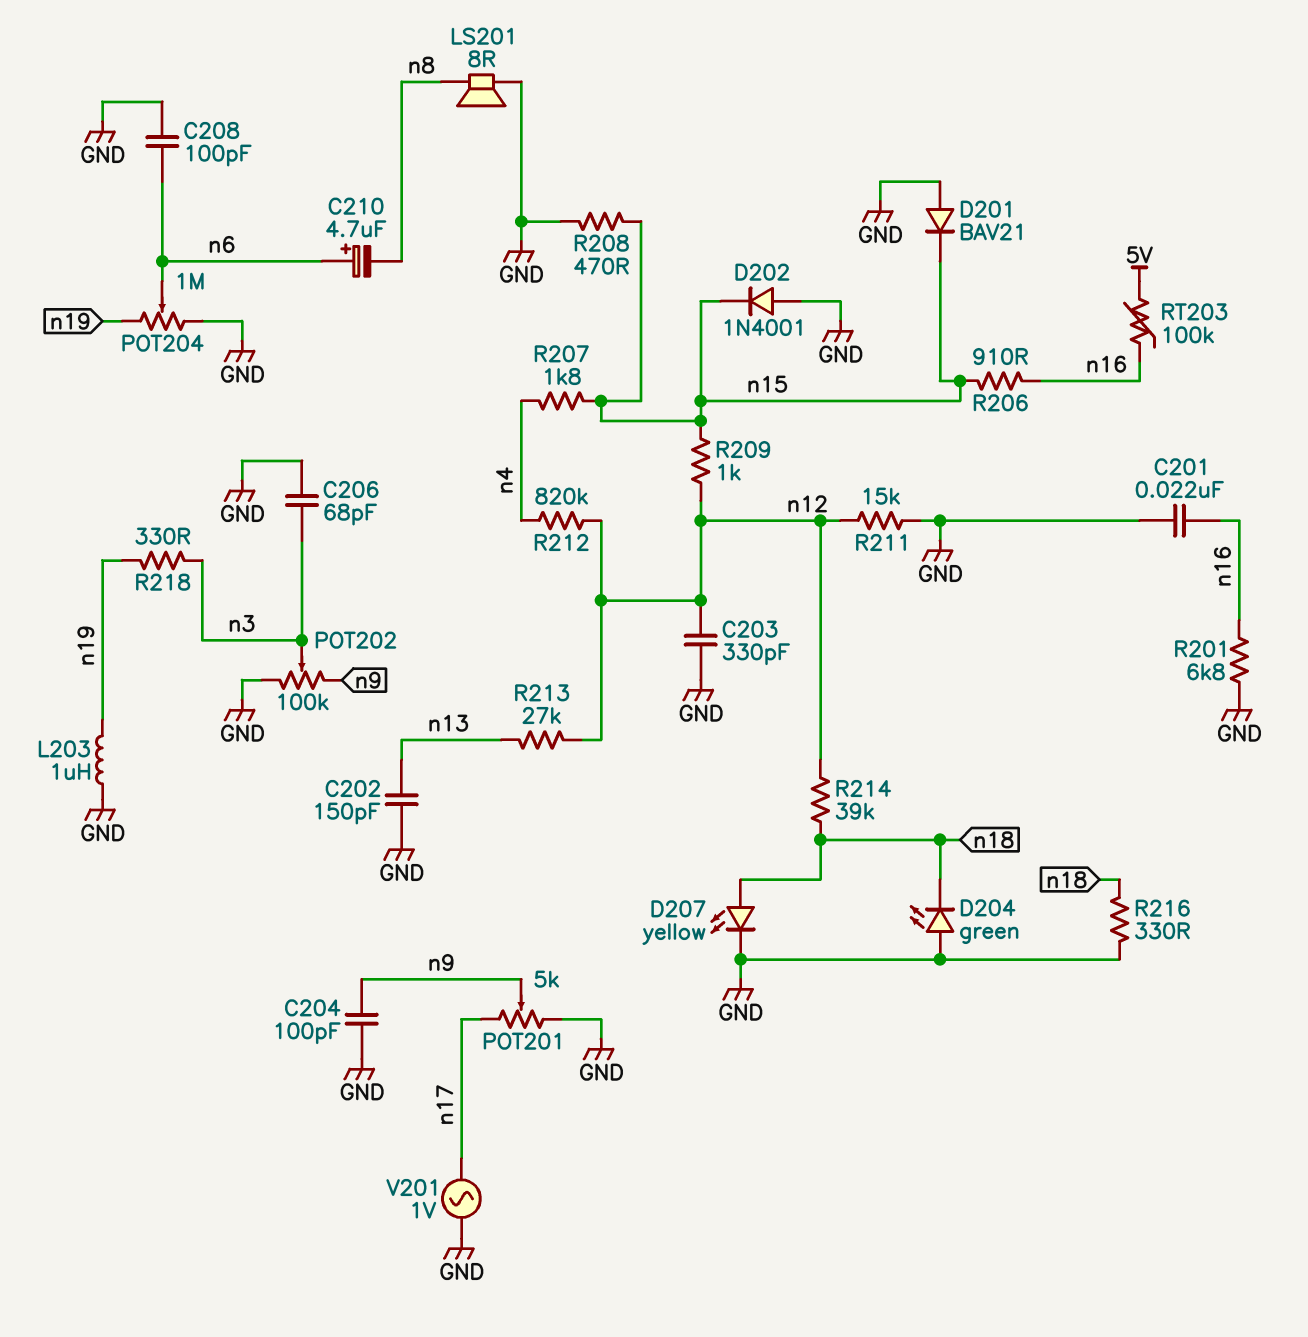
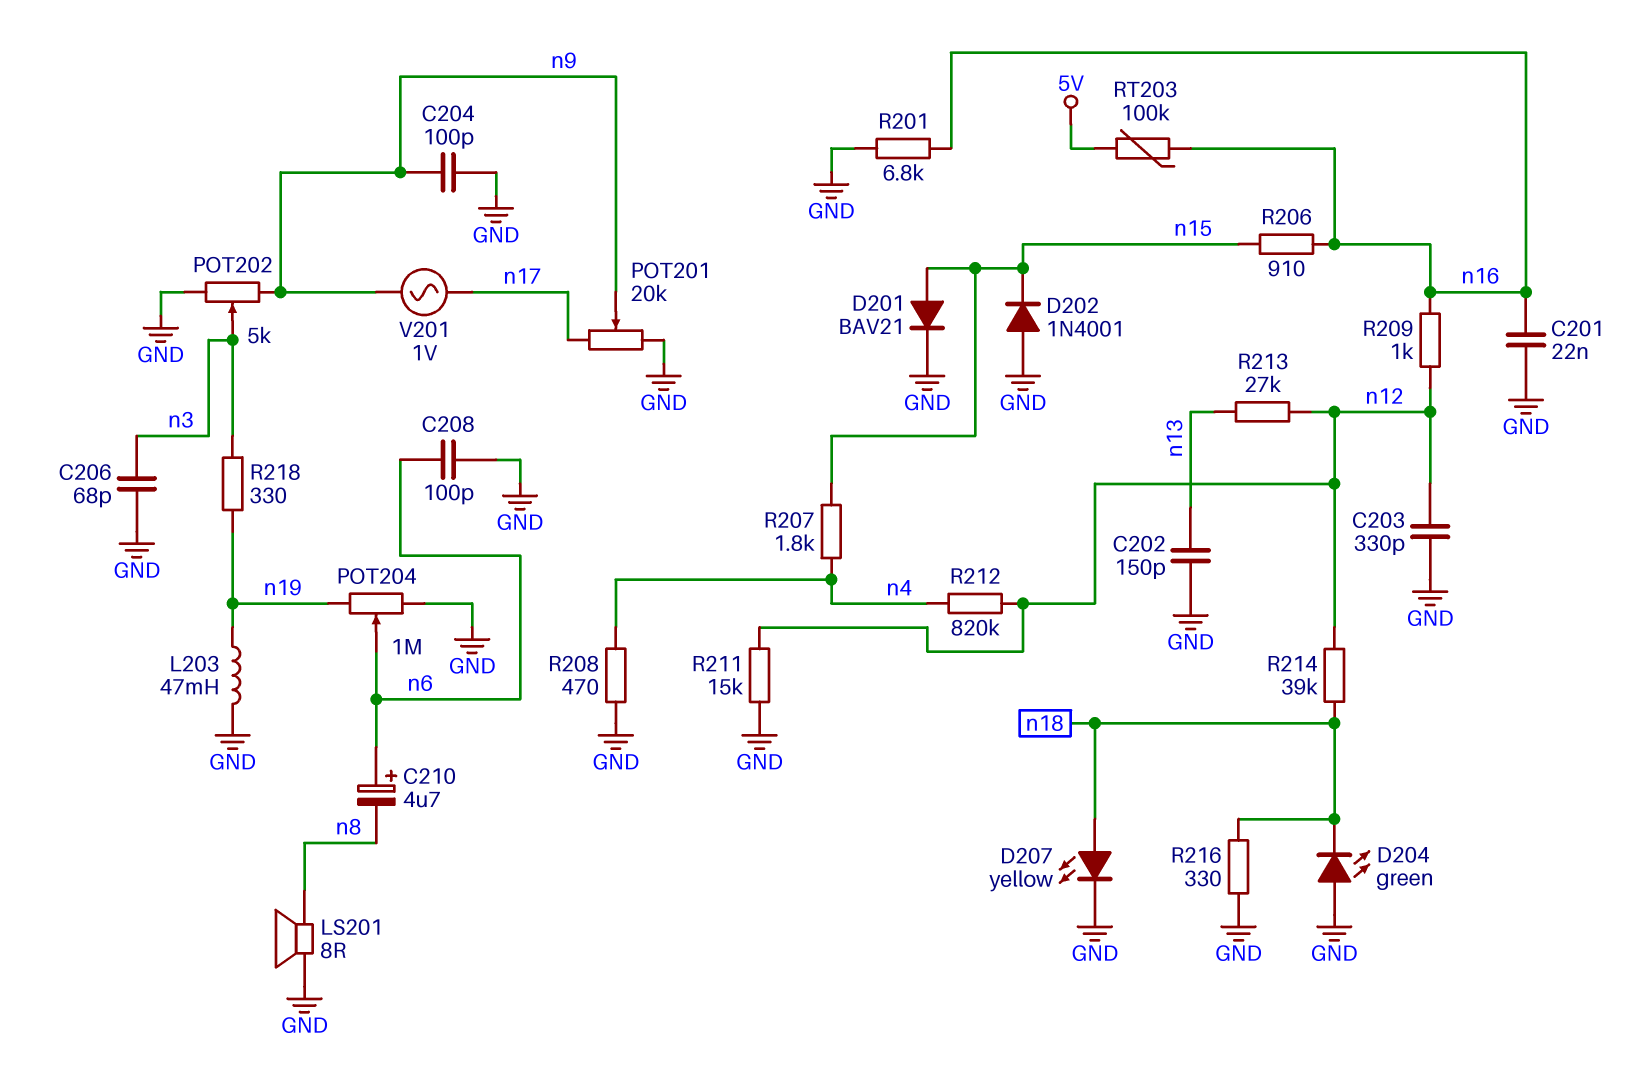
D201: diode BAV21 (A GND, K n15) -> diode BAV21 (A n15, K GND)
L203: 1uH (GND, n19) -> 47mH (GND, n19)
POT201: 5k (GND, n17, wiper n9) -> 20k (GND, n17, wiper n9)
POT202: 100k (GND, n9, wiper n3) -> 5k (GND, n9, wiper n3)
R208: 470 (GND, n15) -> 470 (GND, n4)
R209: 1k (n12, n15) -> 1k (n12, n16)
V201: AC 1V (GND, n17) -> AC 1V (n9, n17)

